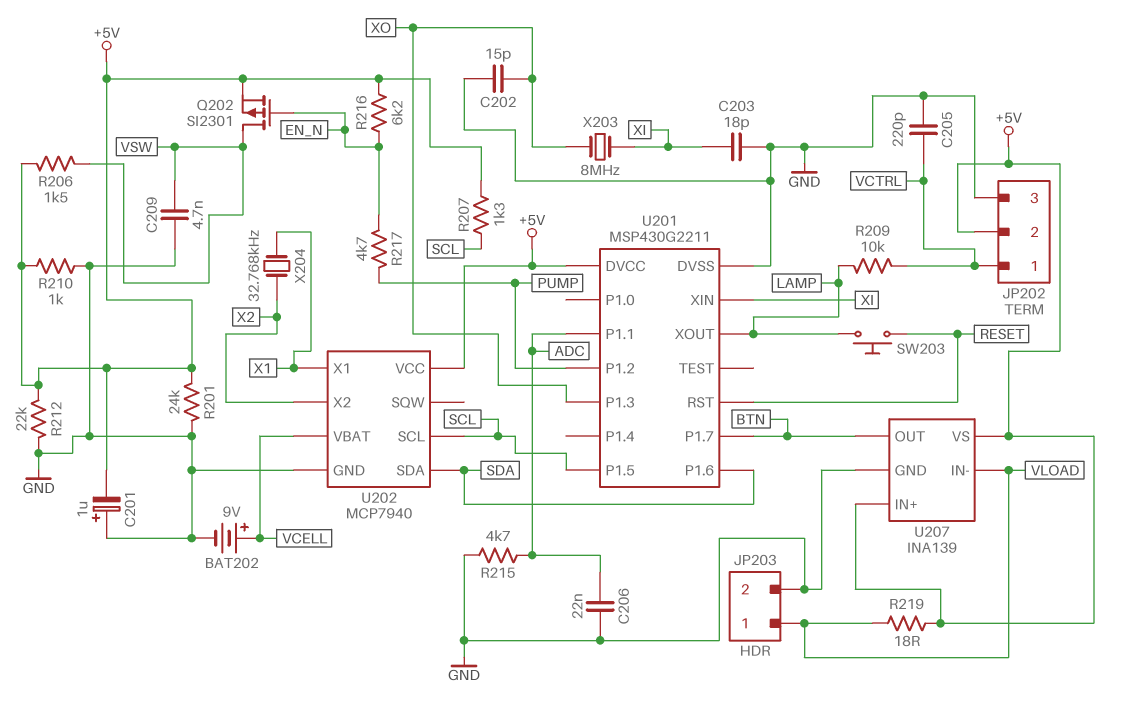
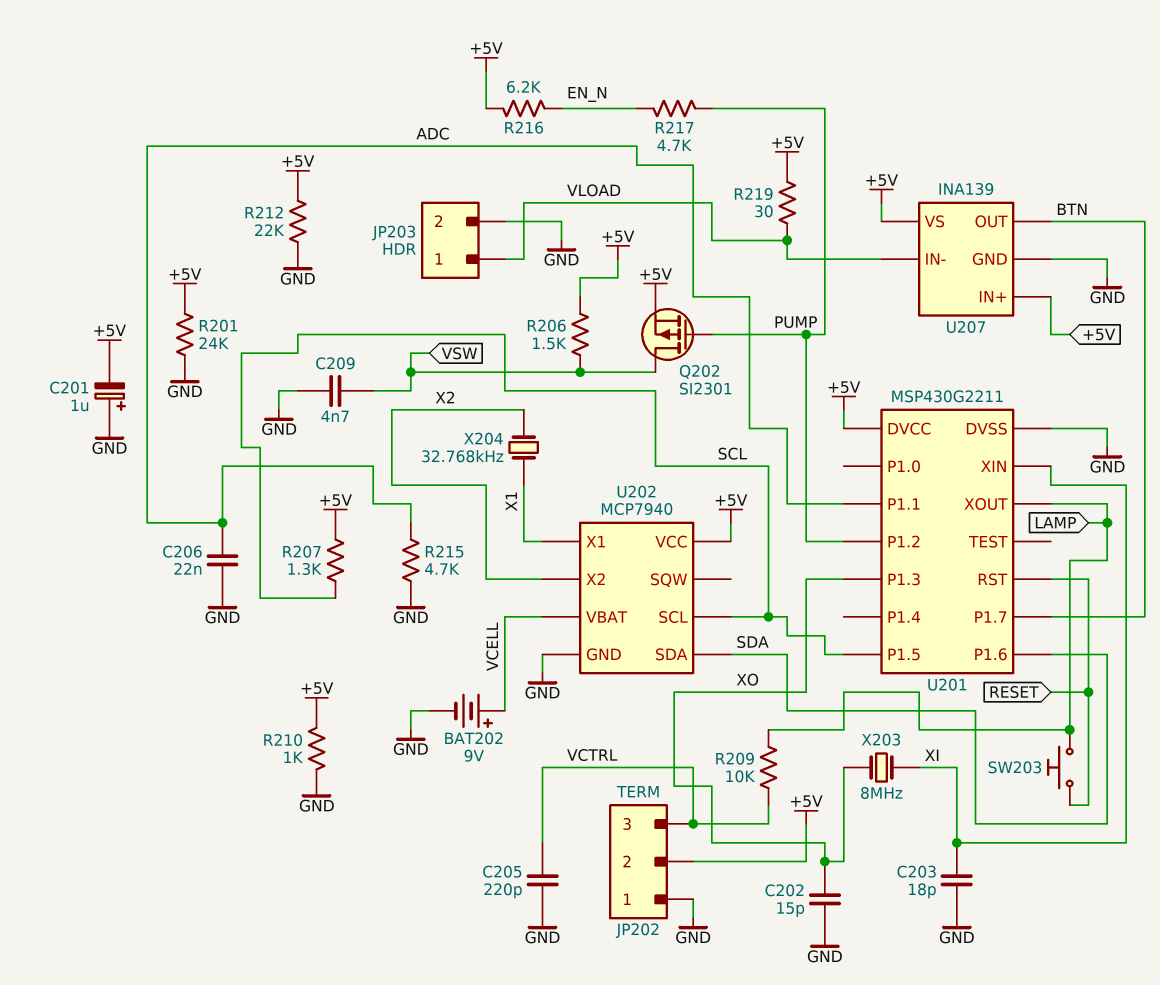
JP202 pin 1: VCTRL -> GND
JP202 pin 3: GND -> VCTRL
Q202: PMOS SI2301 (G EN_N, D VSW, S +5V) -> PMOS SI2301 (G PUMP, D VSW, S +5V)
R219: 18 (+5V, VLOAD) -> 30 (+5V, VLOAD)

